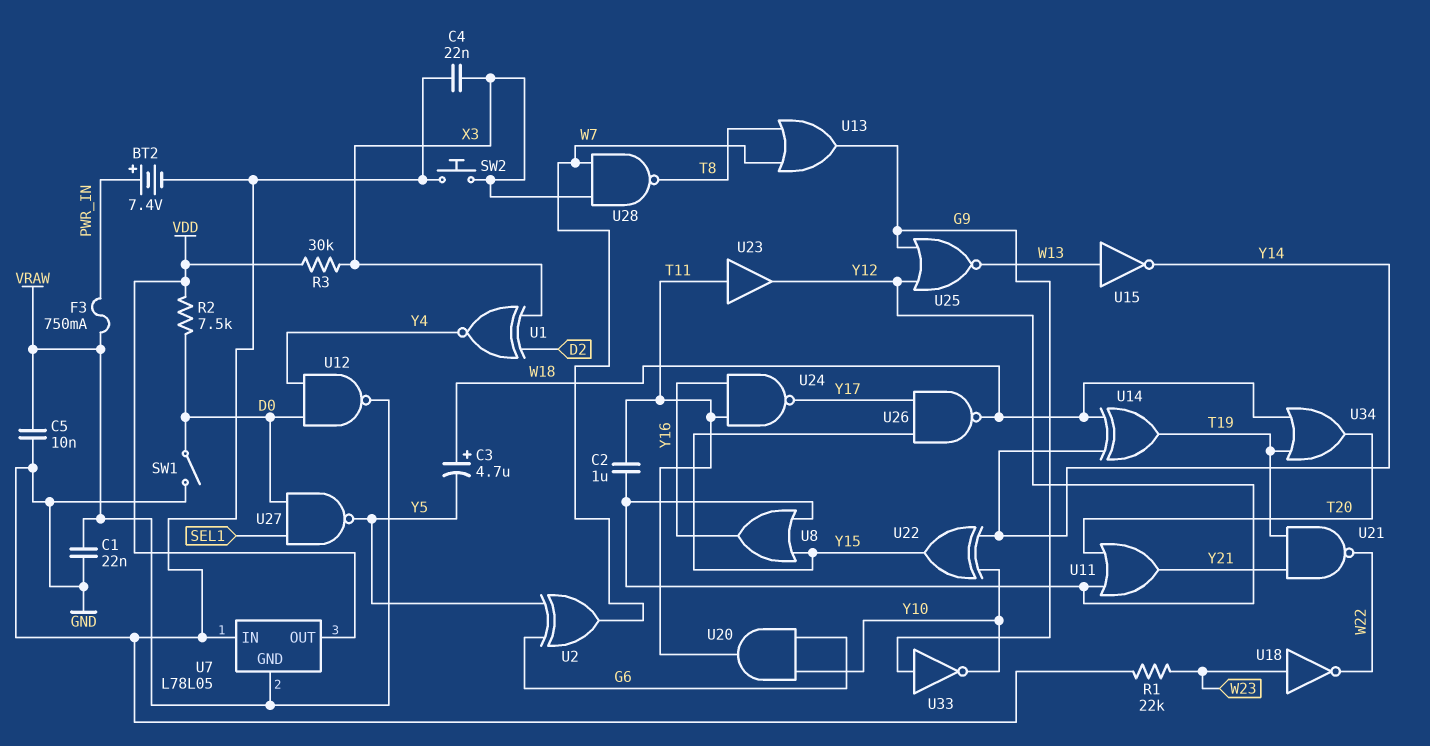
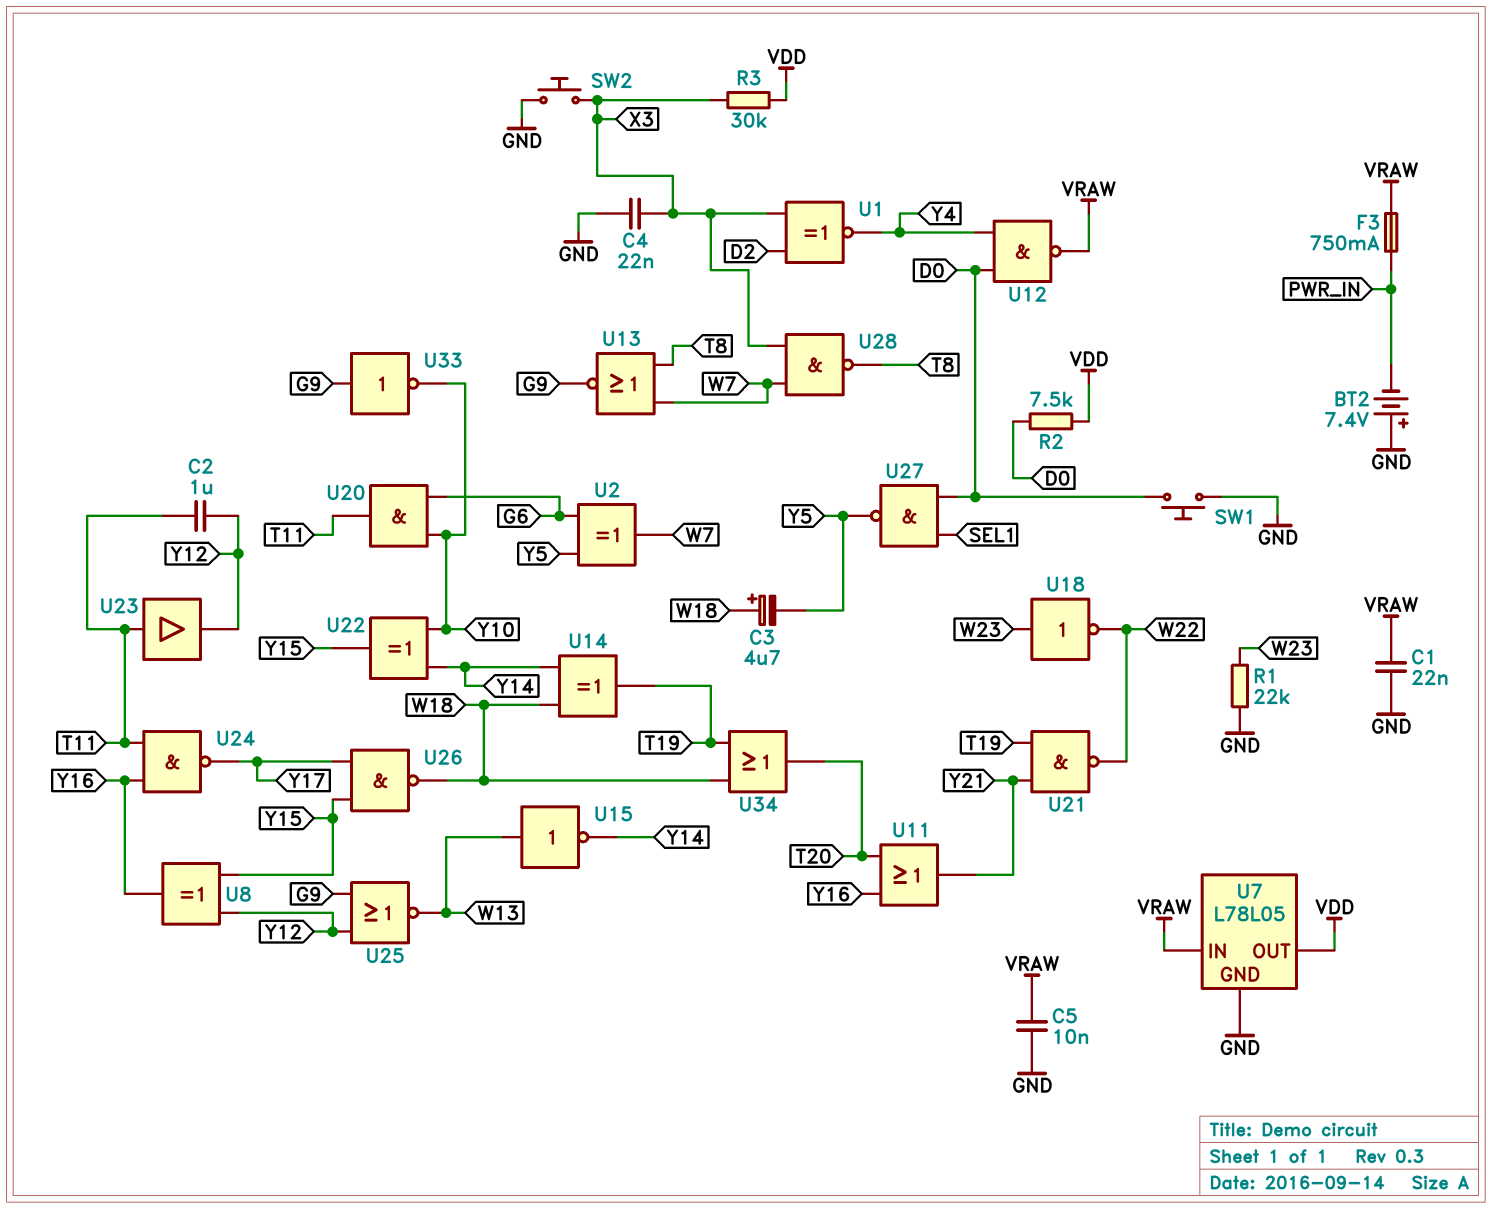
BT2: 7.4V (plus PWR_IN, minus GND) -> 7.4V (plus GND, minus PWR_IN)
SW1: switch (D0, GND) -> button (D0, GND)
U7 pin GND: VRAW -> GND
U7 pin IN: GND -> VRAW
U8: OR (in Y12, in Y15, out Y16) -> XOR (in Y12, in Y15, out Y16)
U11: OR (in T20, in Y12, out Y21) -> OR (in T20, in Y16, out Y21)
U13: OR (in T8, in W7, out G9) -> NOR (in T8, in W7, out G9)

